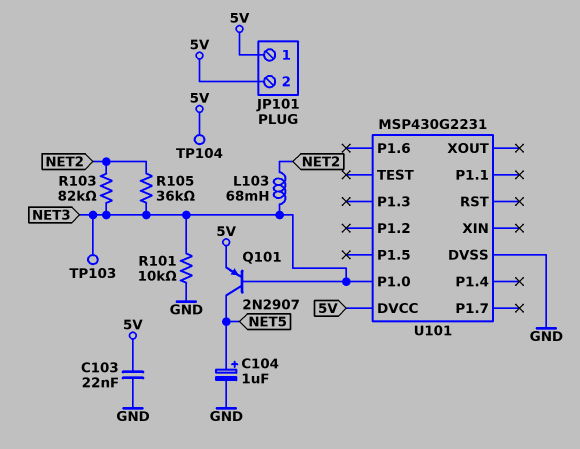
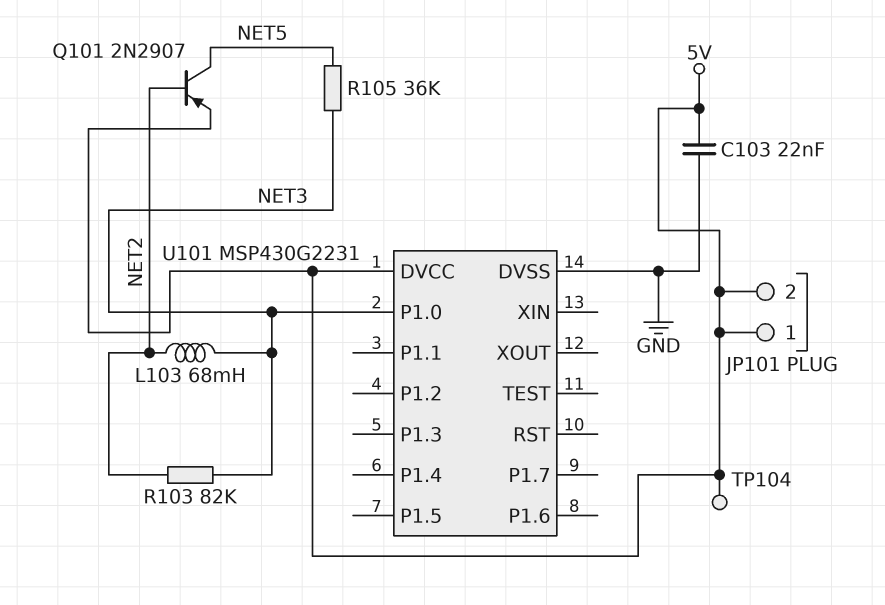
C104: 1uF (plus NET5, minus GND) -> none
Q101: PNP 2N2907 (B NET3, C NET5, E 5V) -> PNP 2N2907 (B NET2, C NET5, E 5V)
R101: 10k (GND, NET3) -> none
R105: 36k (NET2, NET3) -> 36k (NET3, NET5)
TP103: test point (NET3) -> none

